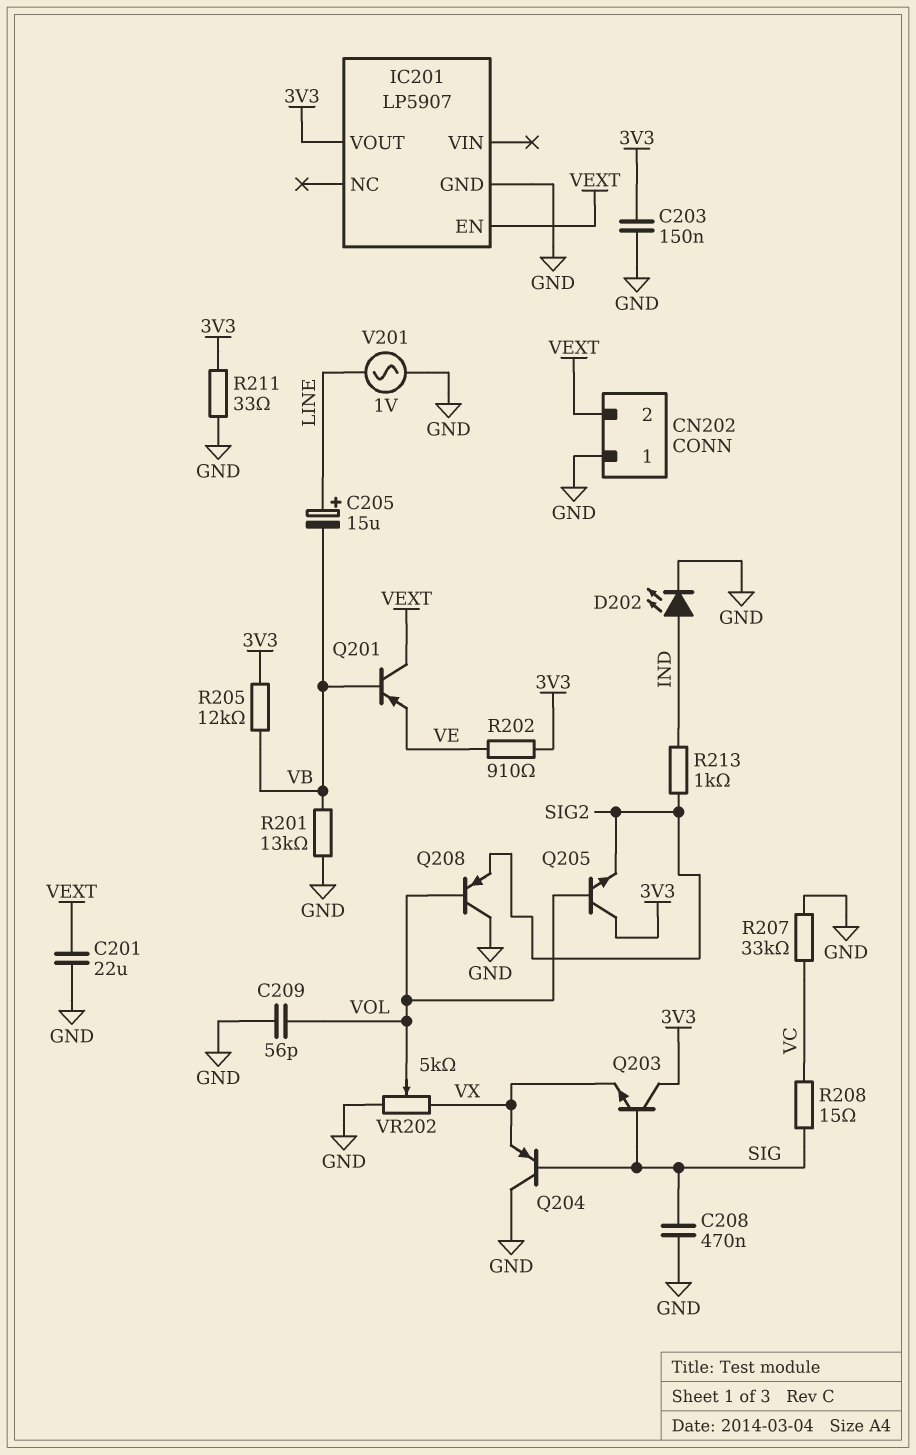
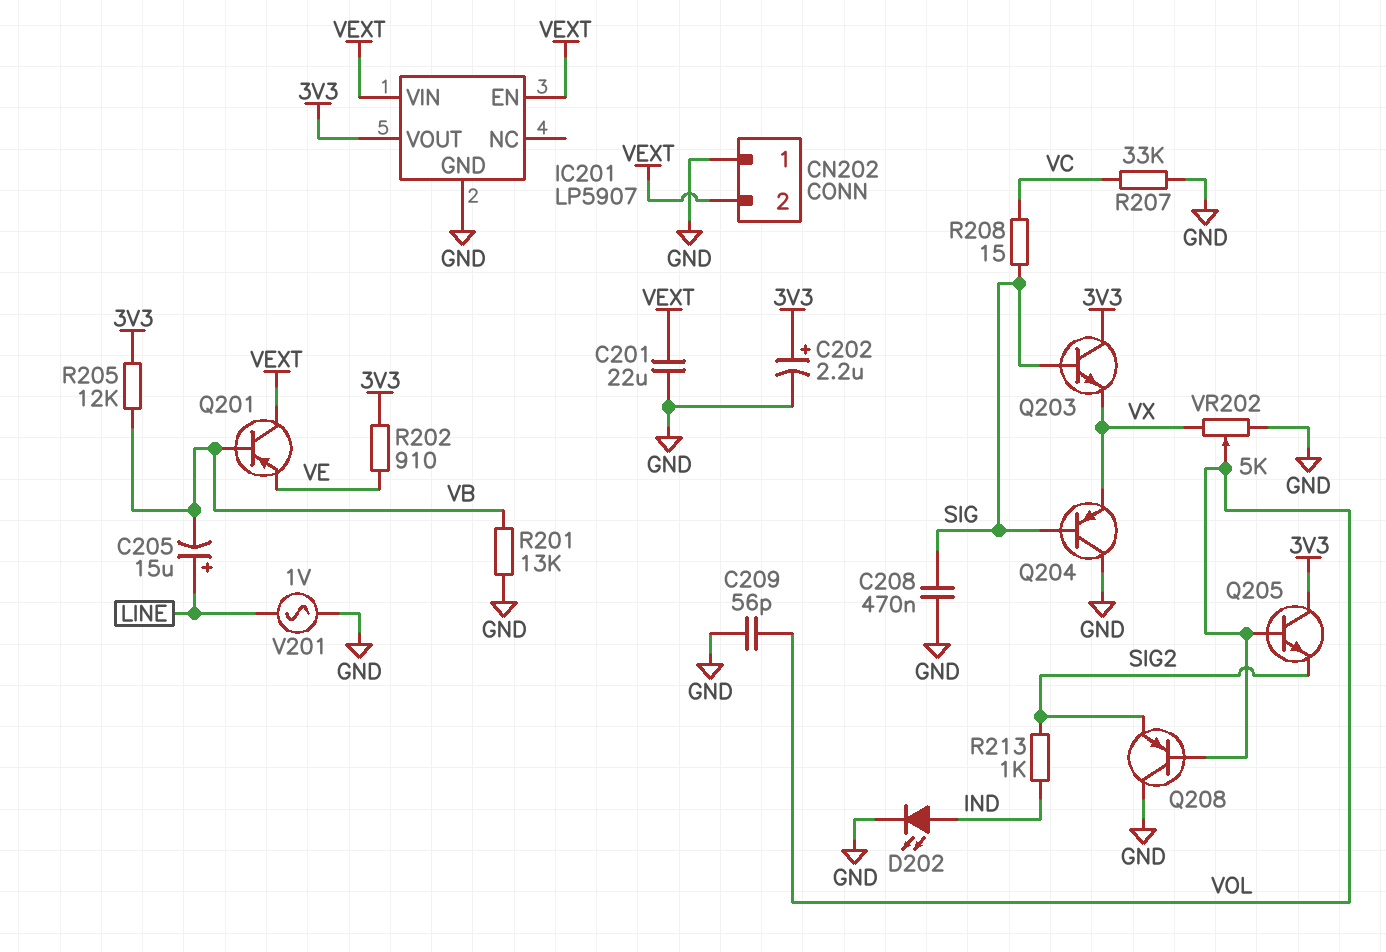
C202: none -> 2.2uF (plus 3V3, minus GND)
C203: 150nF (3V3, GND) -> none
IC201 pin VIN: none -> VEXT
R211: 33 (3V3, GND) -> none

